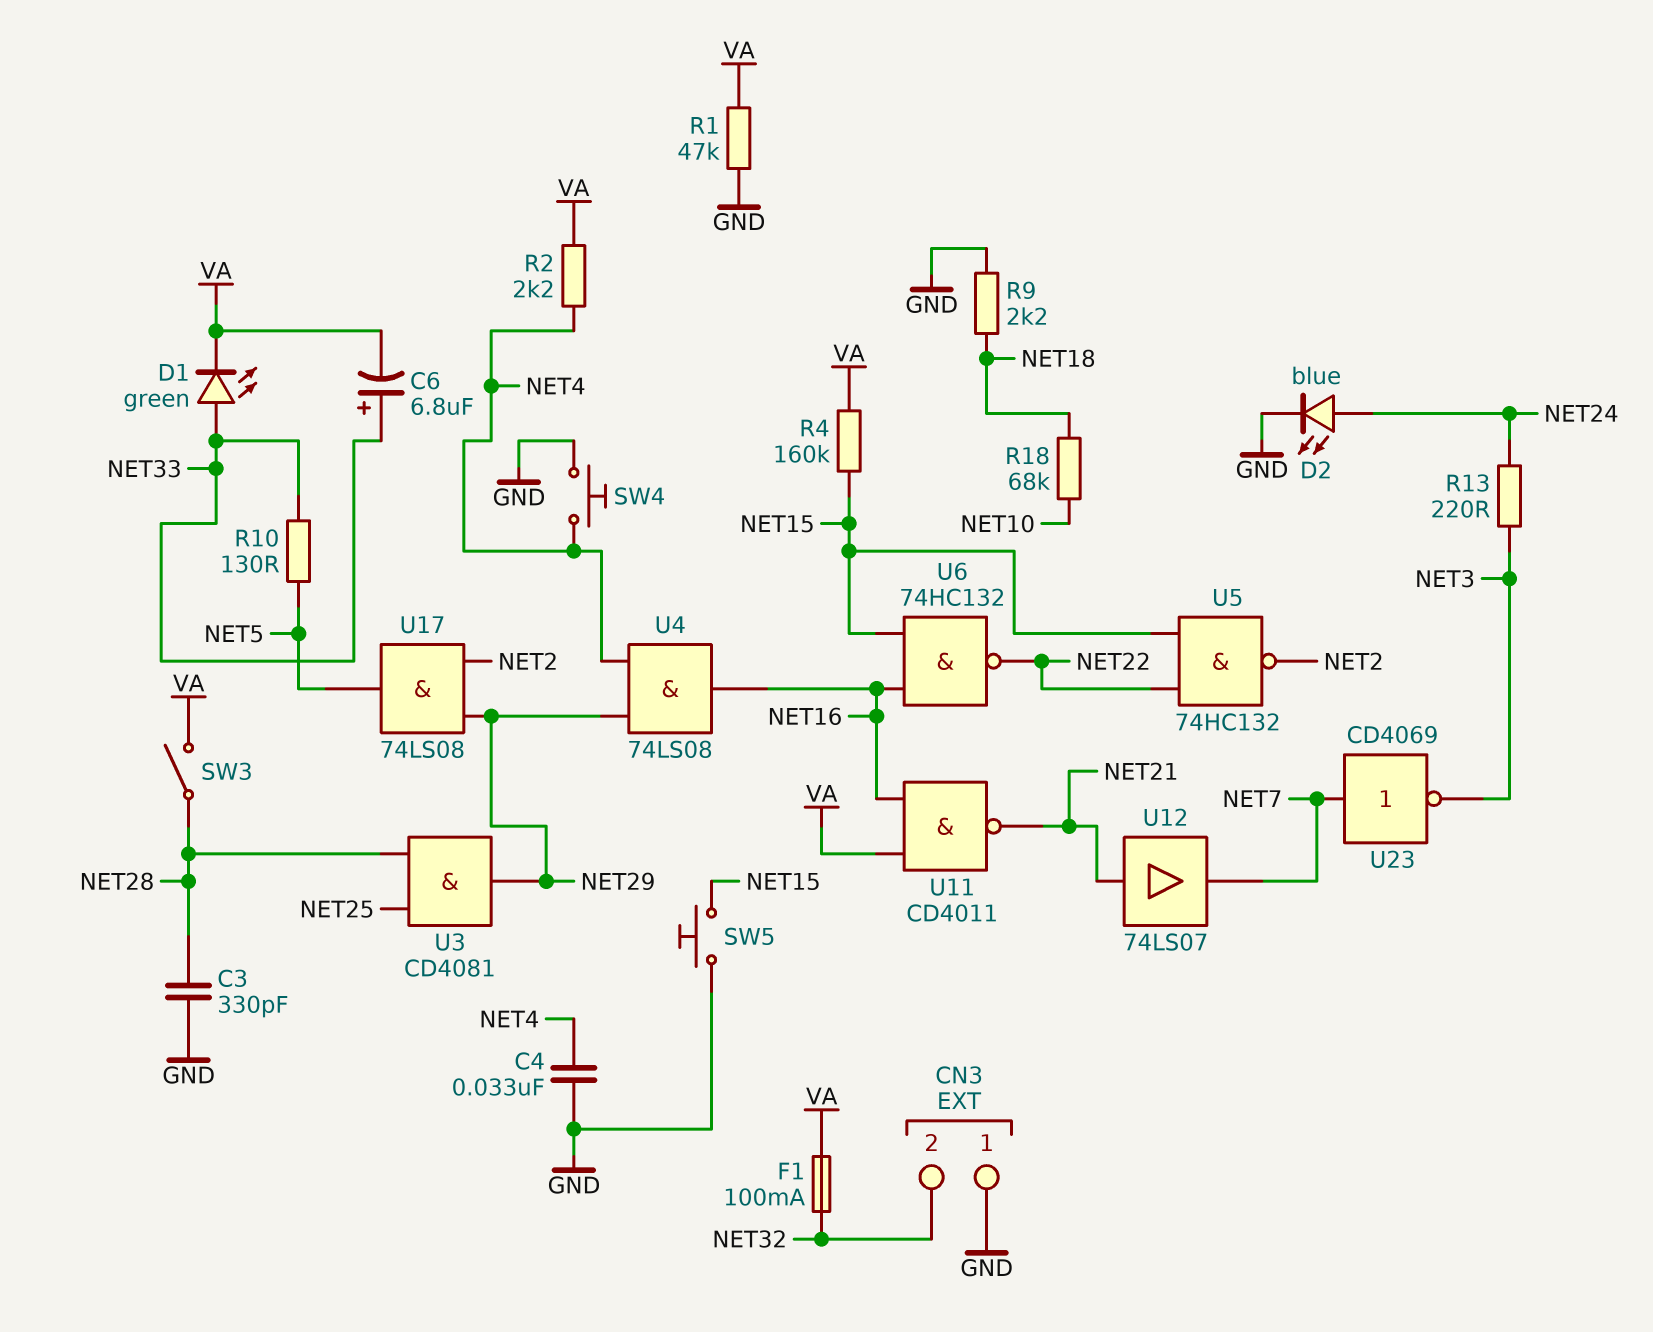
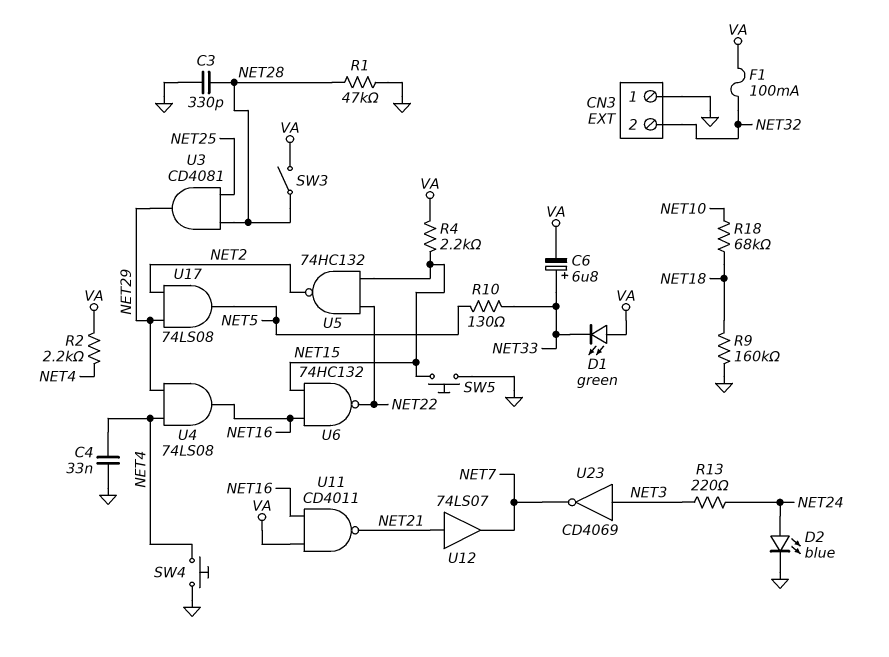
D1: LED green (A NET33, K VA) -> LED green (A VA, K NET33)
R1: 47k (GND, VA) -> 47k (GND, NET28)
R4: 160k (NET15, VA) -> 2.2k (NET15, VA)
R9: 2.2k (GND, NET18) -> 160k (GND, NET18)
U23: NOT CD4069 (in NET7, out NET3) -> NOT CD4069 (in NET3, out NET7)

